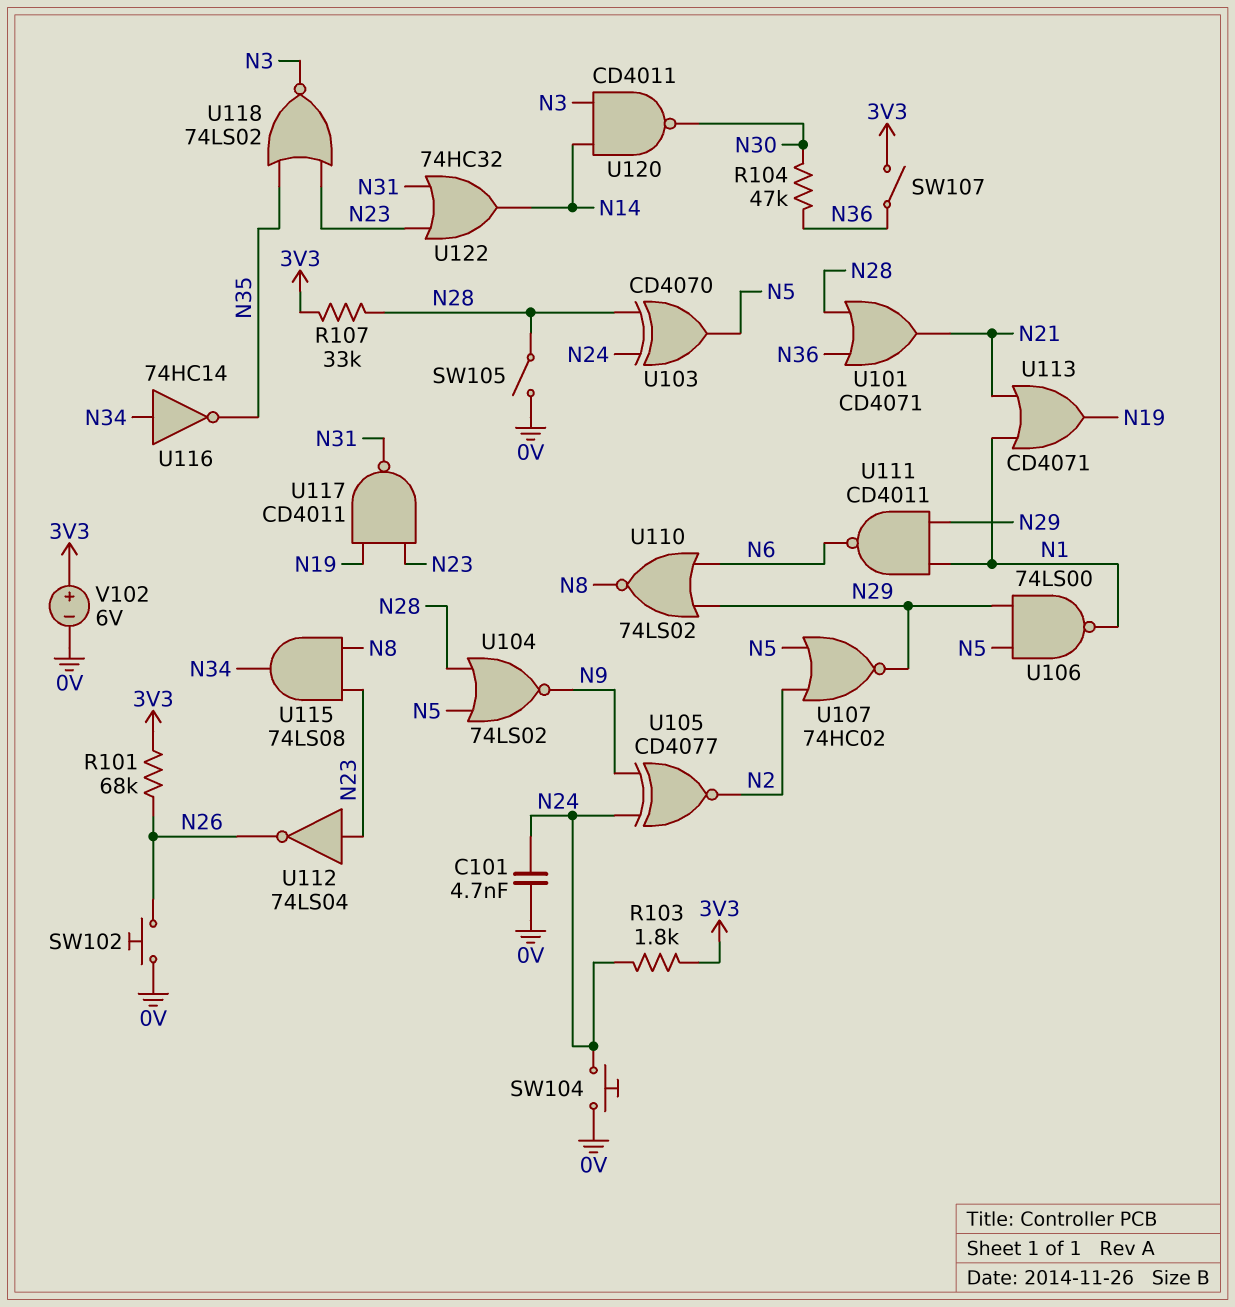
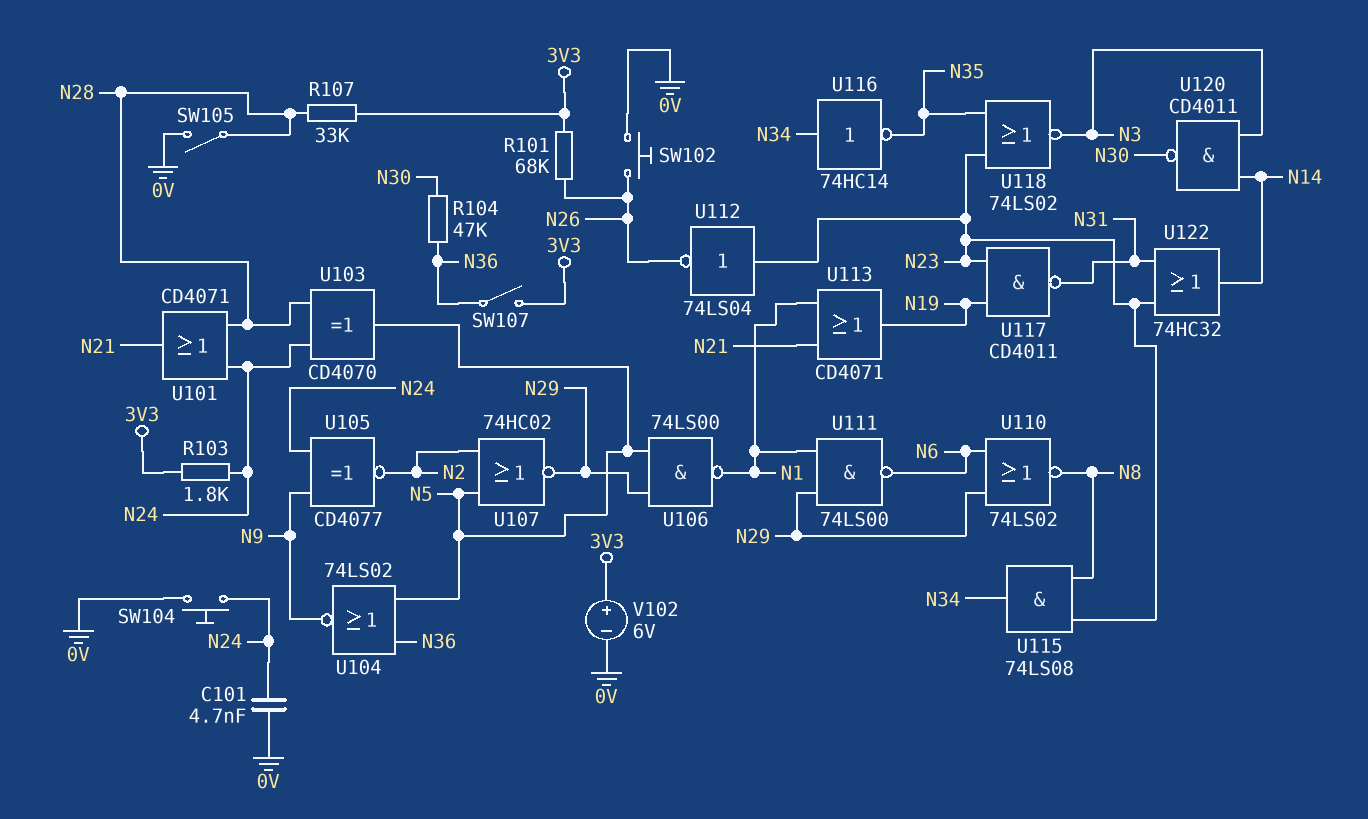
U101: OR CD4071 (in N28, in N36, out N21) -> OR CD4071 (in N24, in N28, out N21)
U104: NOR 74LS02 (in N5, in N28, out N9) -> NOR 74LS02 (in N5, in N36, out N9)
U111: NAND CD4011 (in N1, in N29, out N6) -> NAND 74LS00 (in N1, in N29, out N6)

